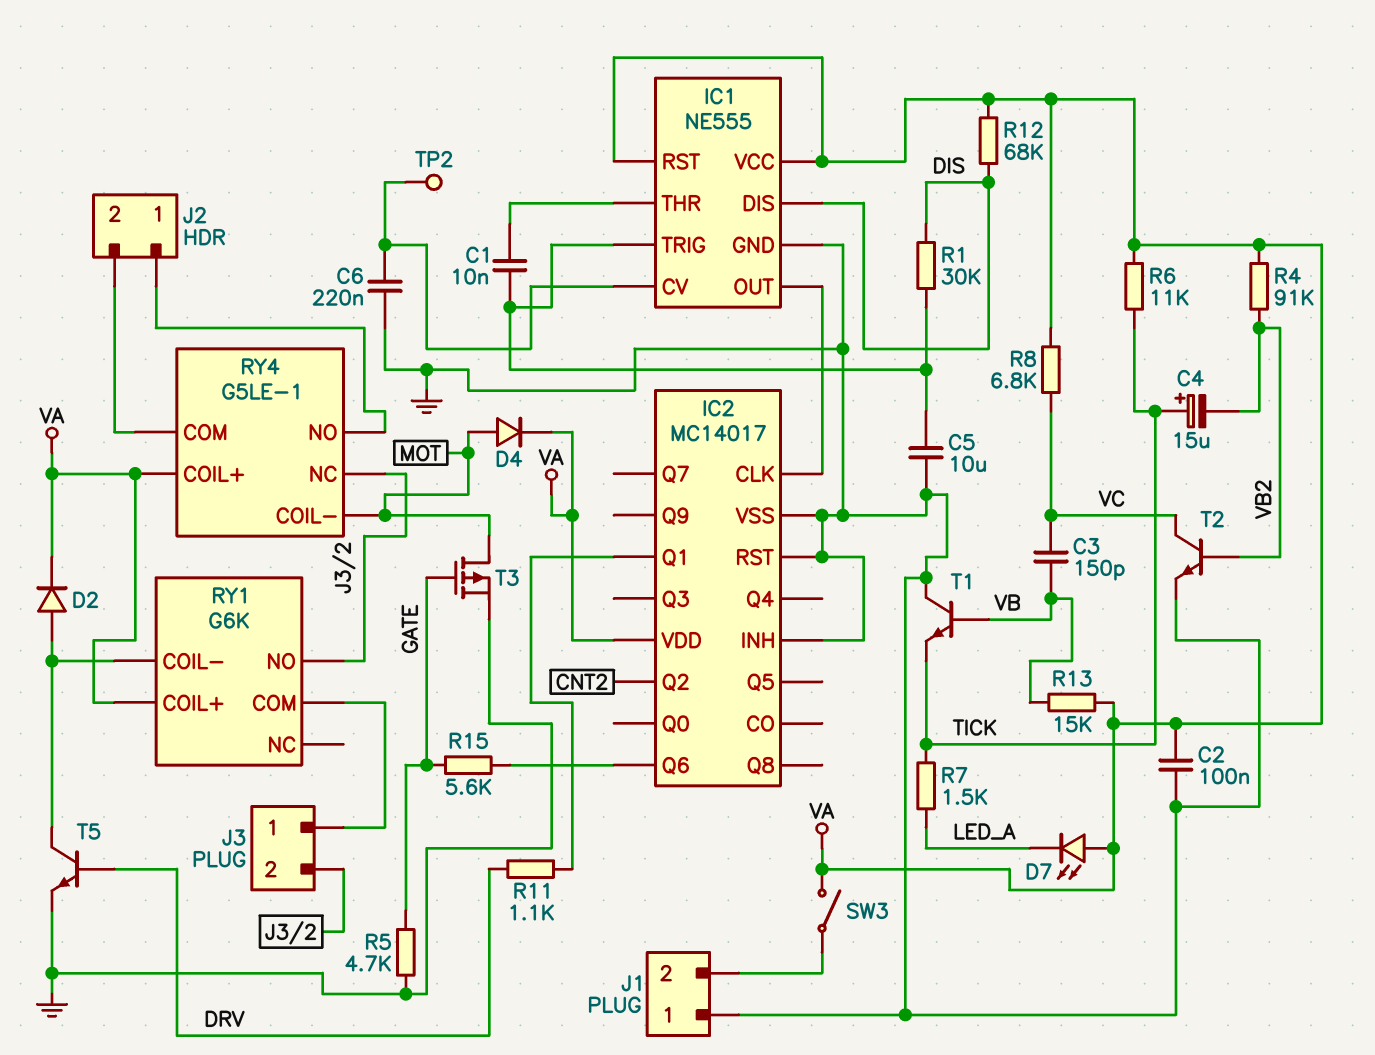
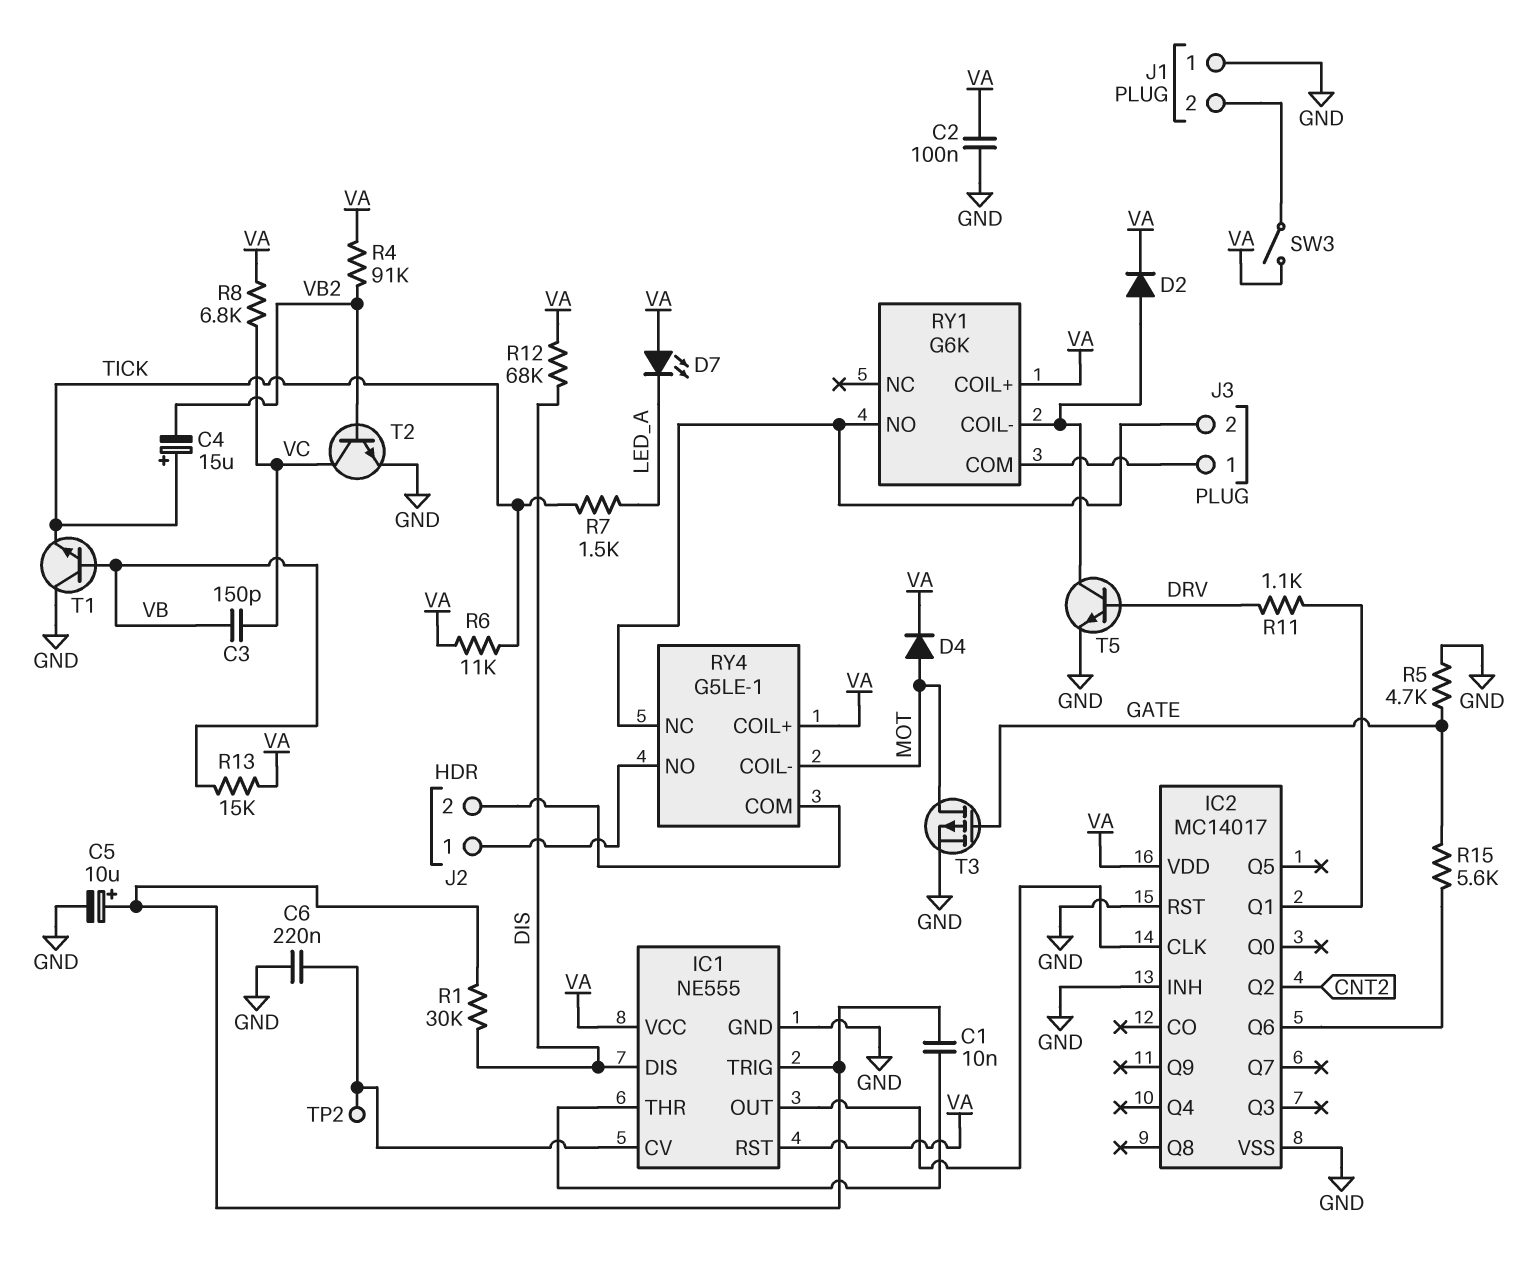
C5: 10uF (GND, IC1/TRIG) -> 10uF (plus IC1/TRIG, minus GND)

